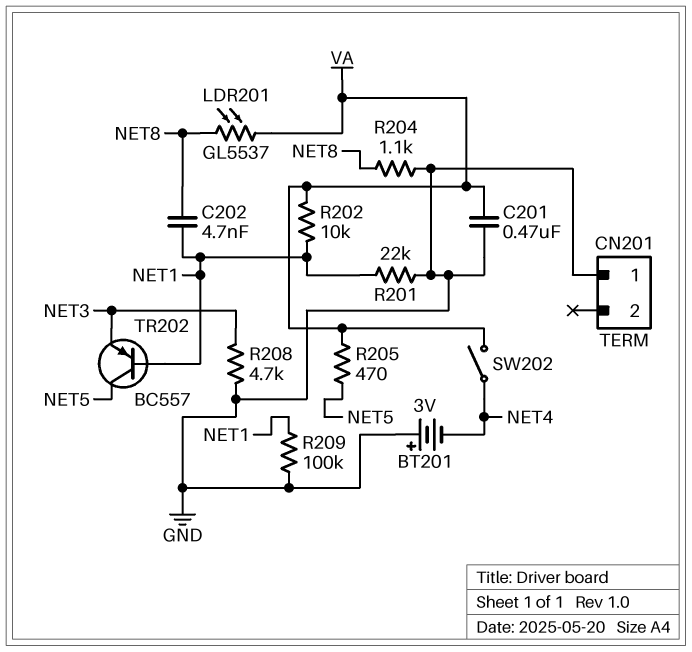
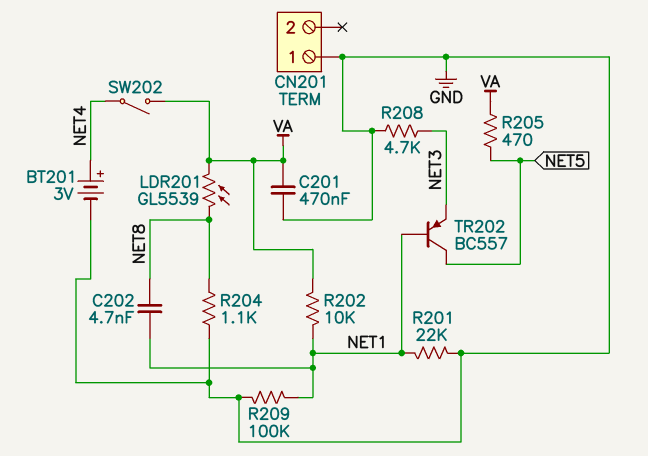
BT201: 3V (plus GND, minus NET4) -> 3V (plus NET4, minus GND)
LDR201: GL5537 (NET8, VA) -> GL5539 (NET8, VA)

